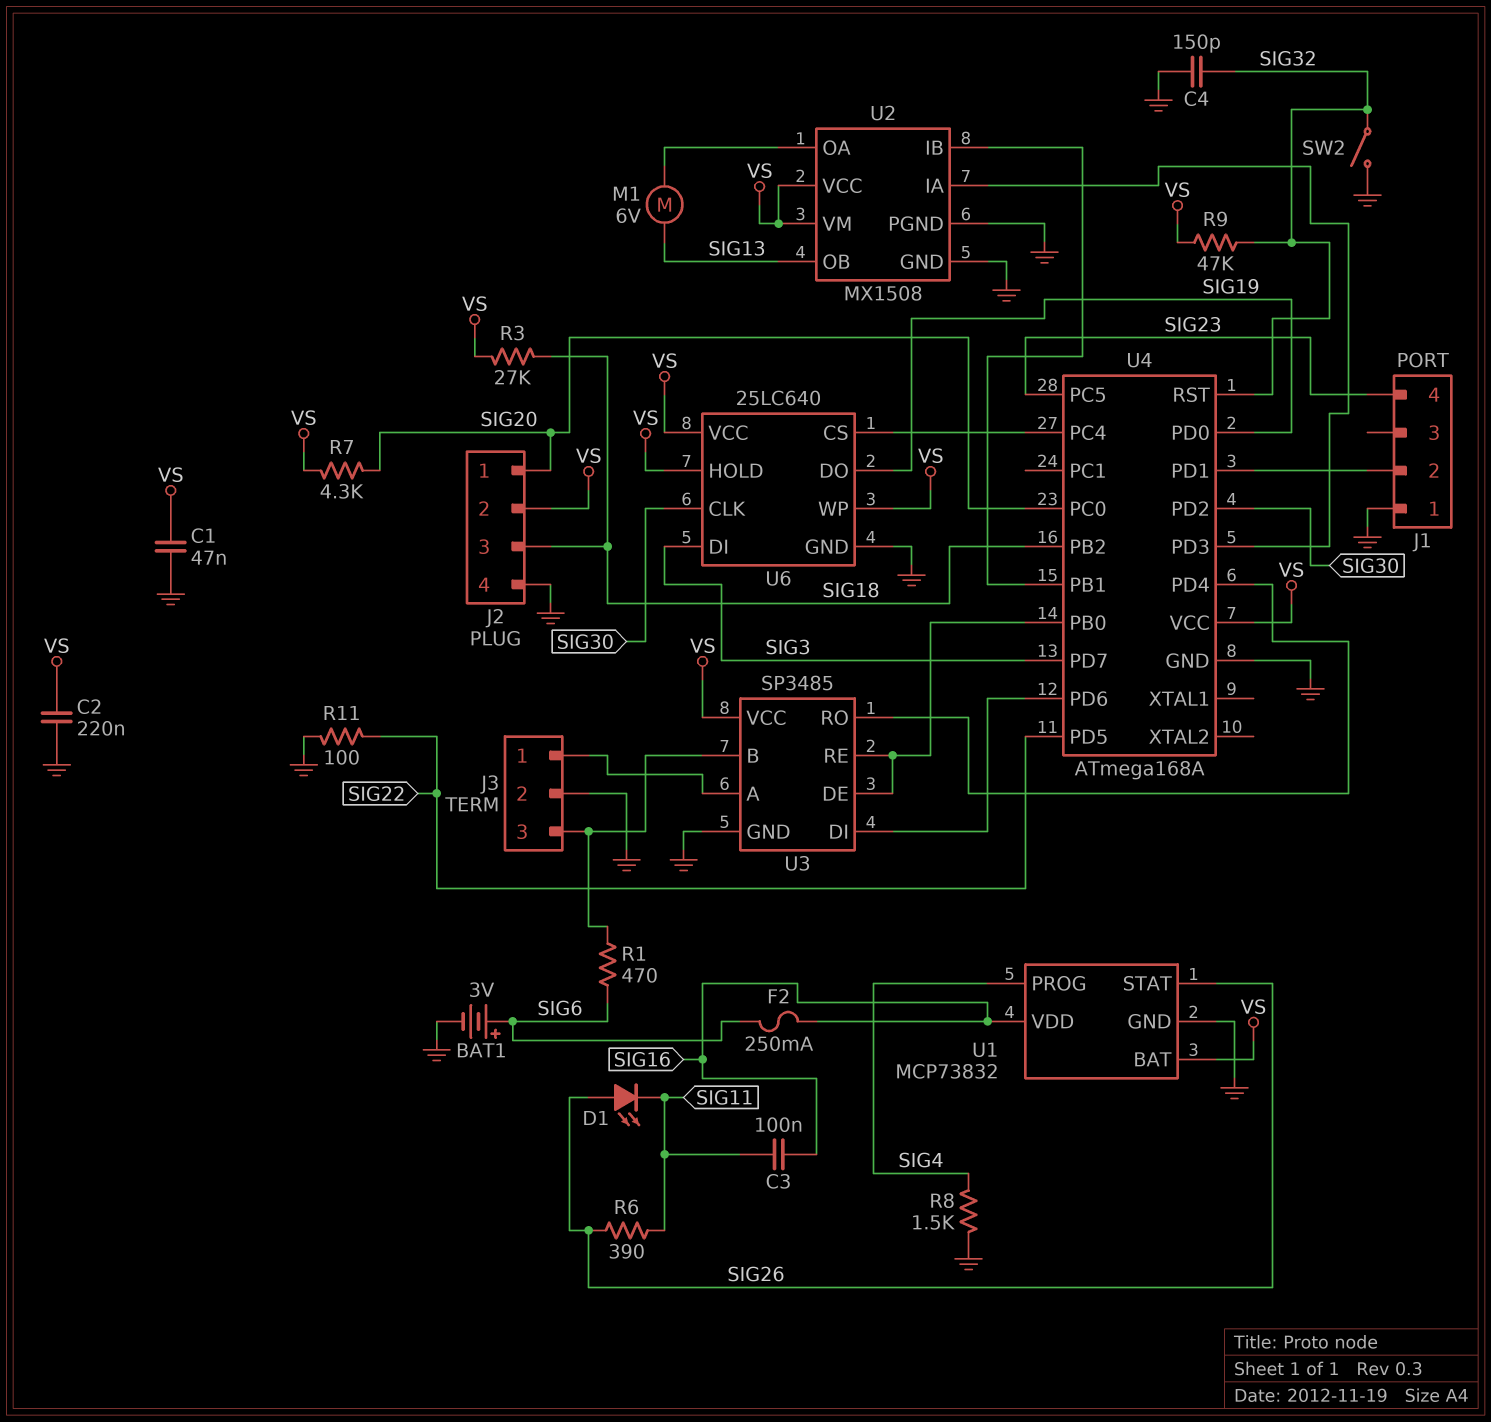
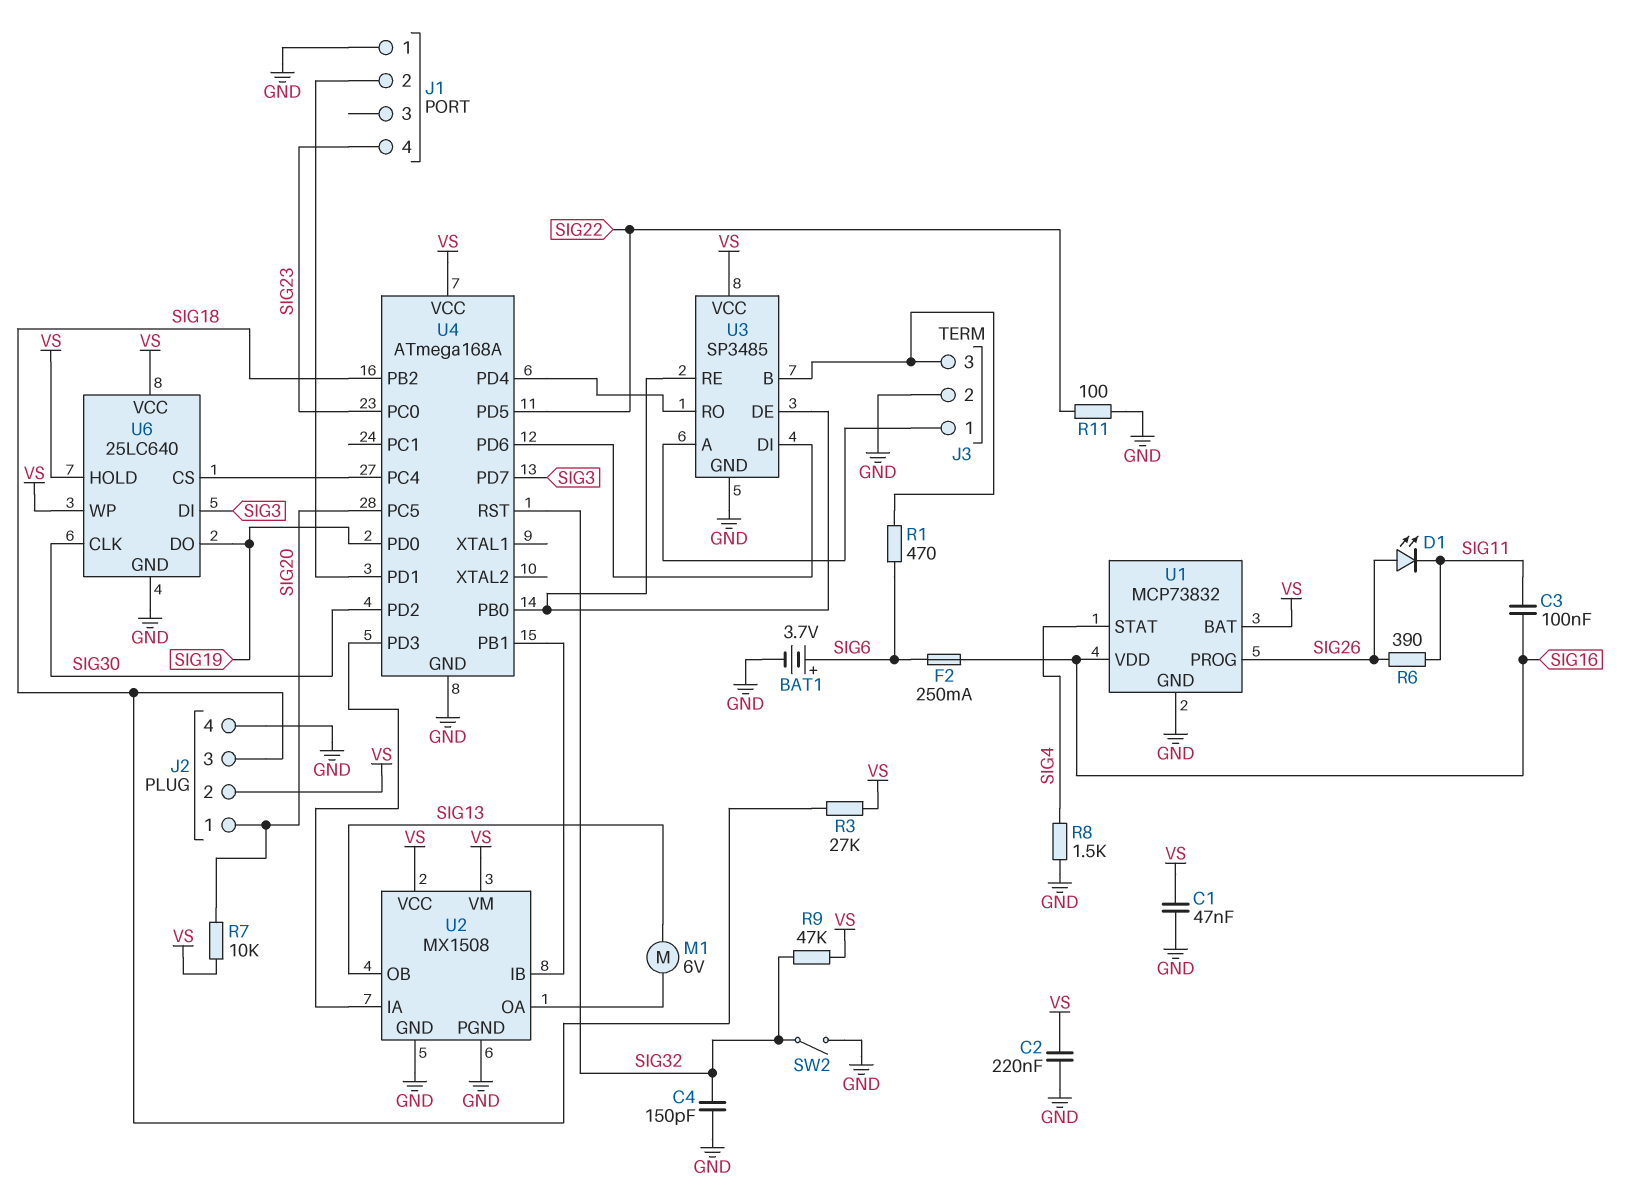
BAT1: 3V (plus SIG6, minus GND) -> 3.7V (plus SIG6, minus GND)
R7: 4.3k (SIG20, VS) -> 10k (SIG20, VS)
U1 pin PROG: SIG4 -> SIG26
U1 pin STAT: SIG26 -> SIG4
U4 pin PC0: SIG20 -> SIG23
U4 pin PC5: SIG23 -> SIG20

